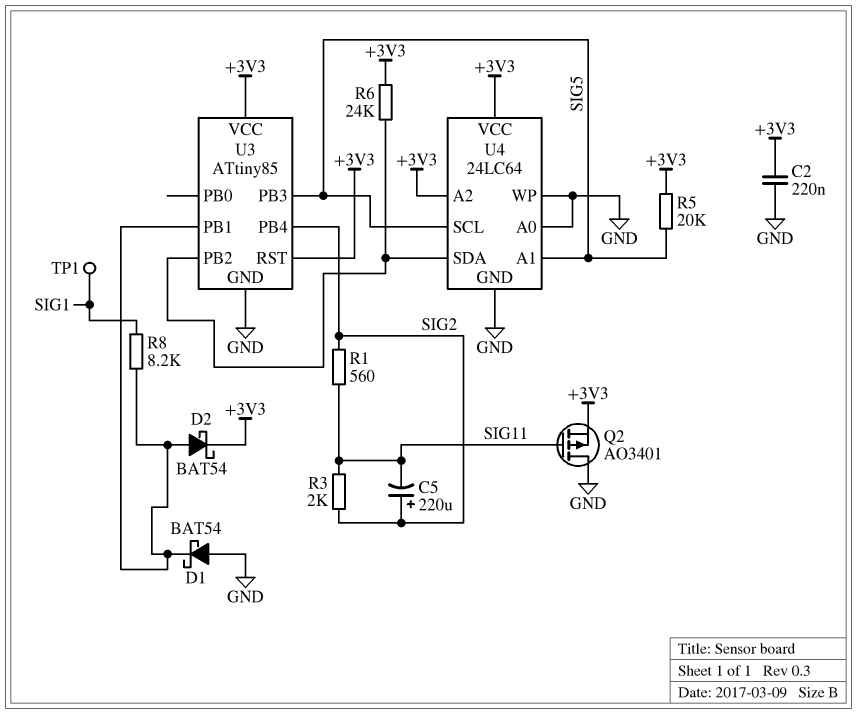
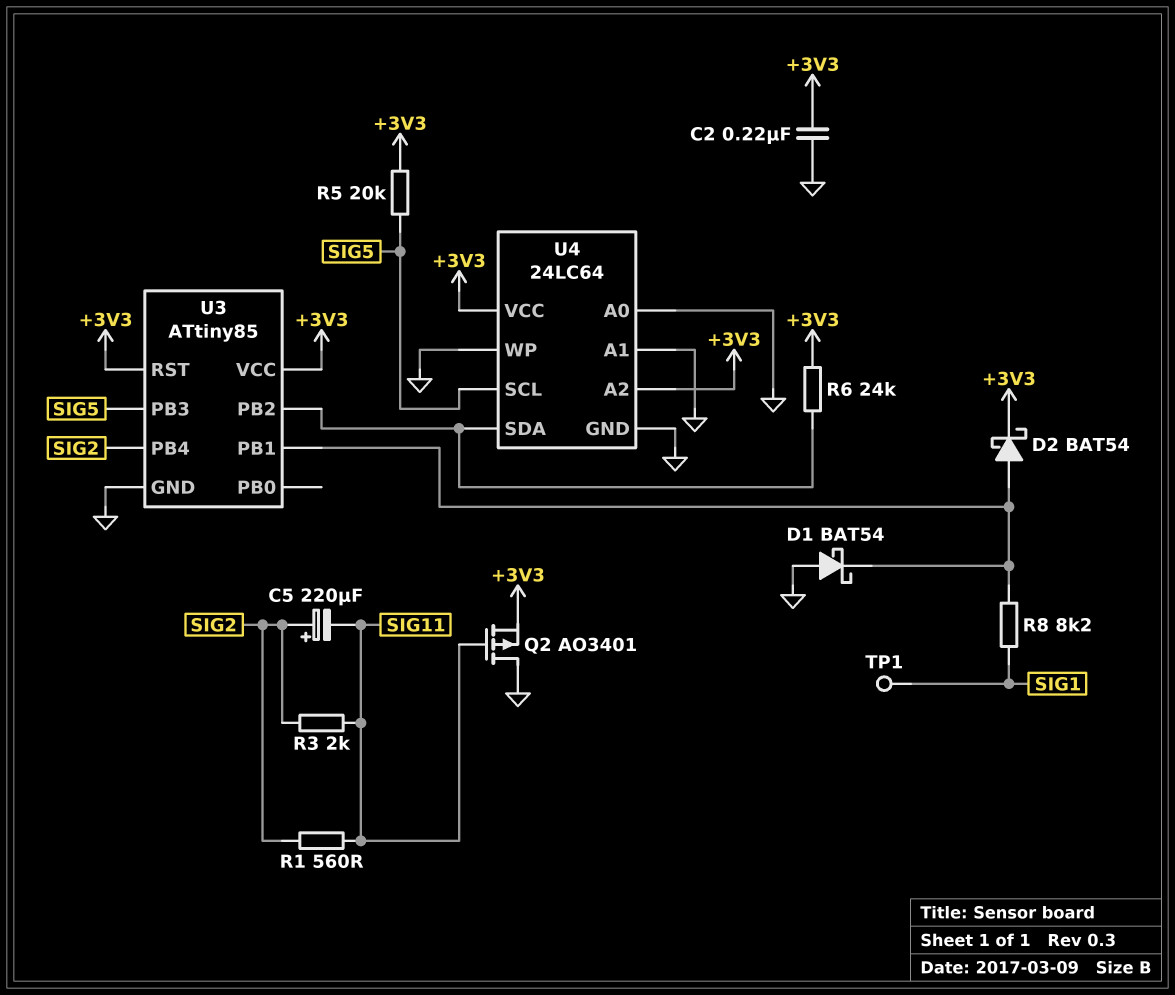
U4 pin A1: SIG5 -> GND

